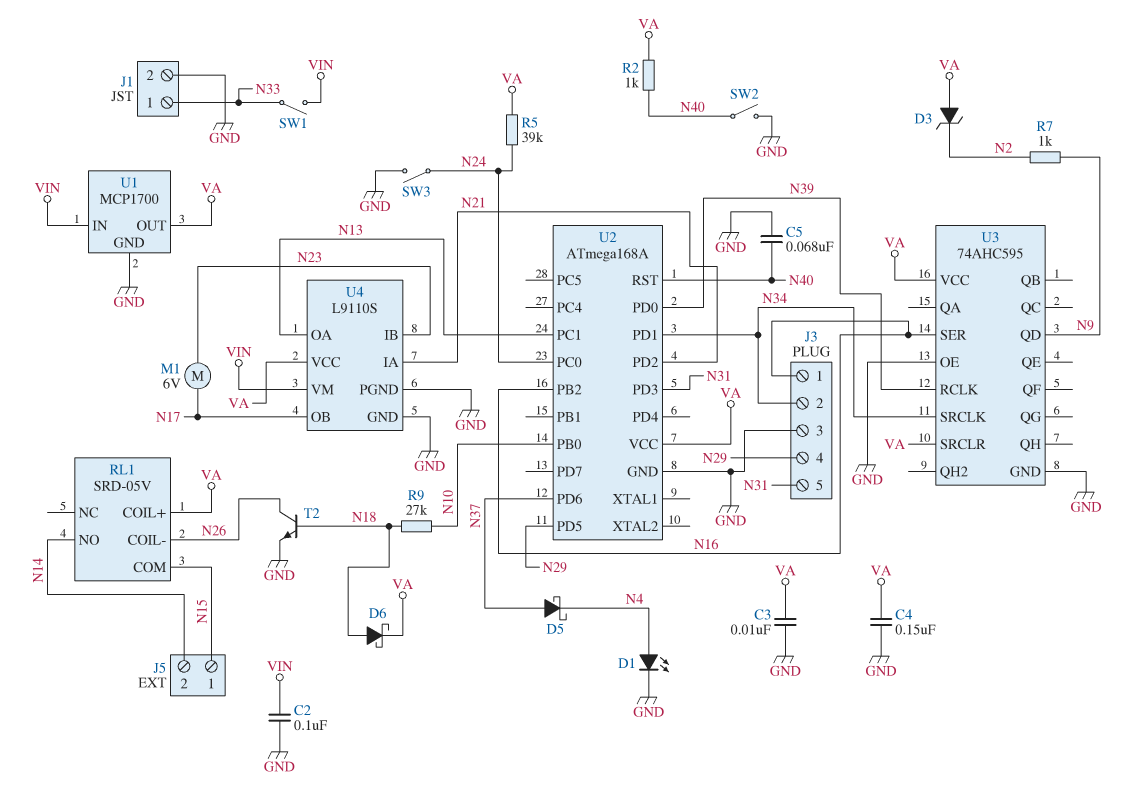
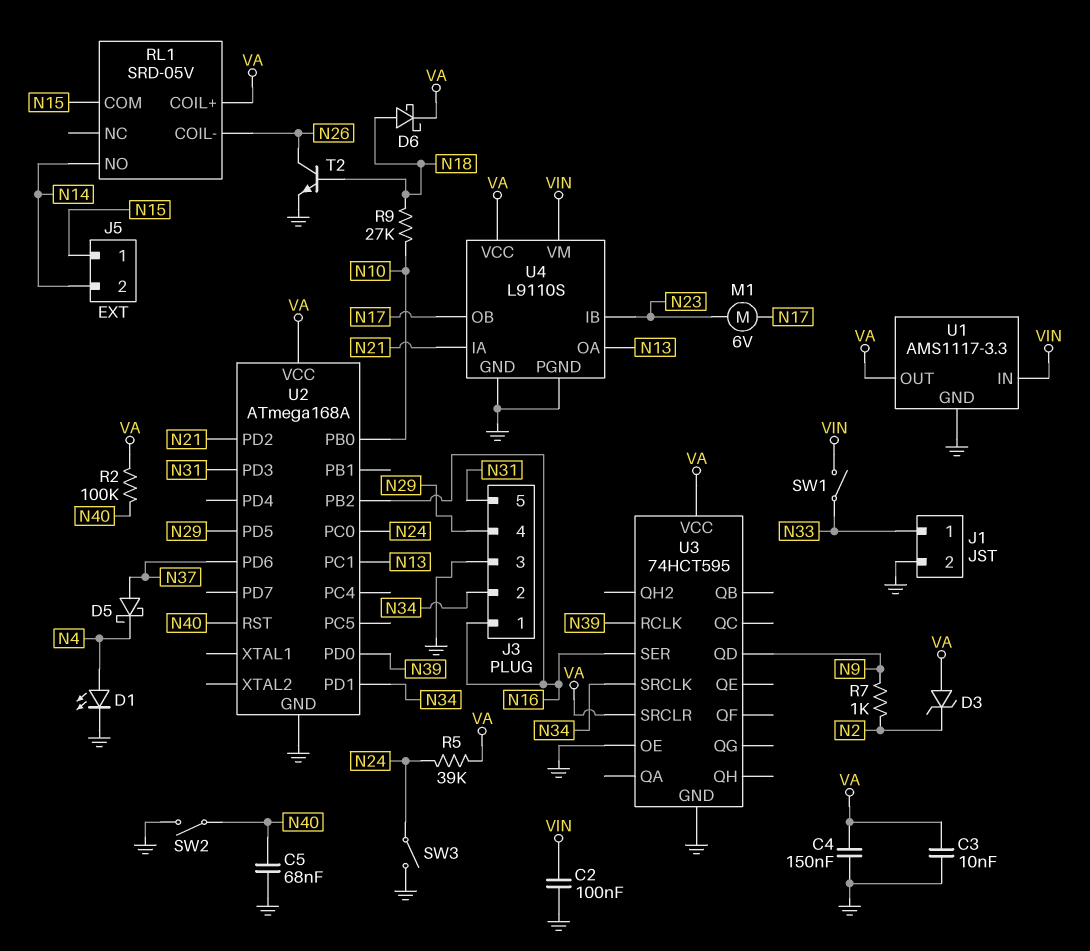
R2: 1k (N40, VA) -> 100k (N40, VA)
U1: MCP1700 -> AMS1117-3.3
U3: 74AHC595 -> 74HCT595

